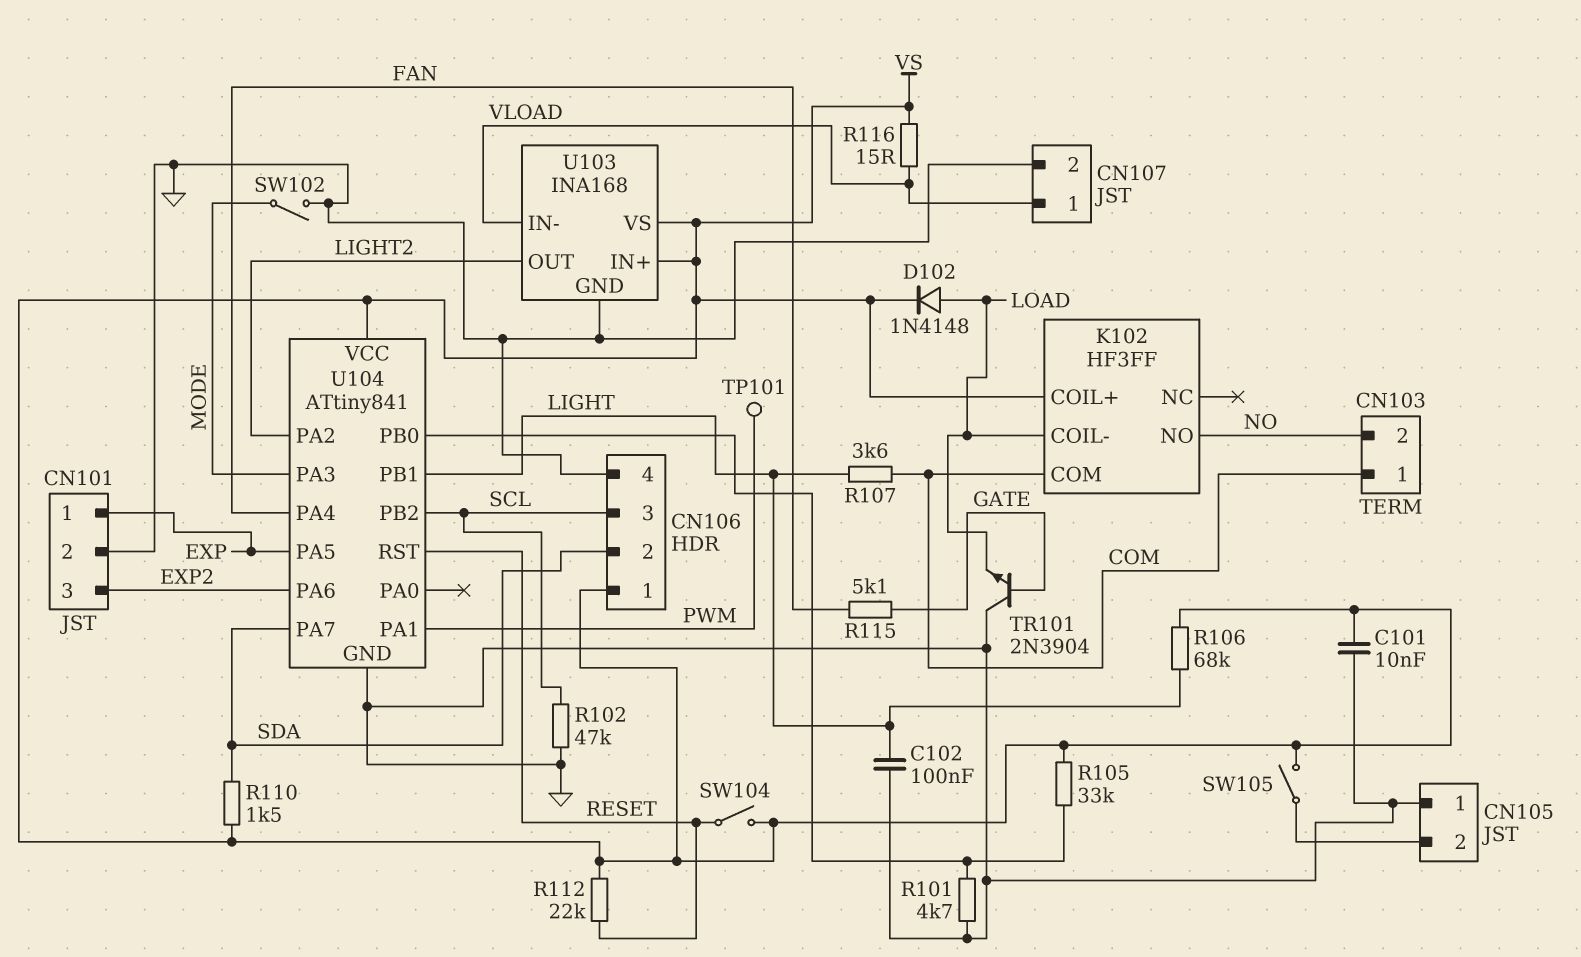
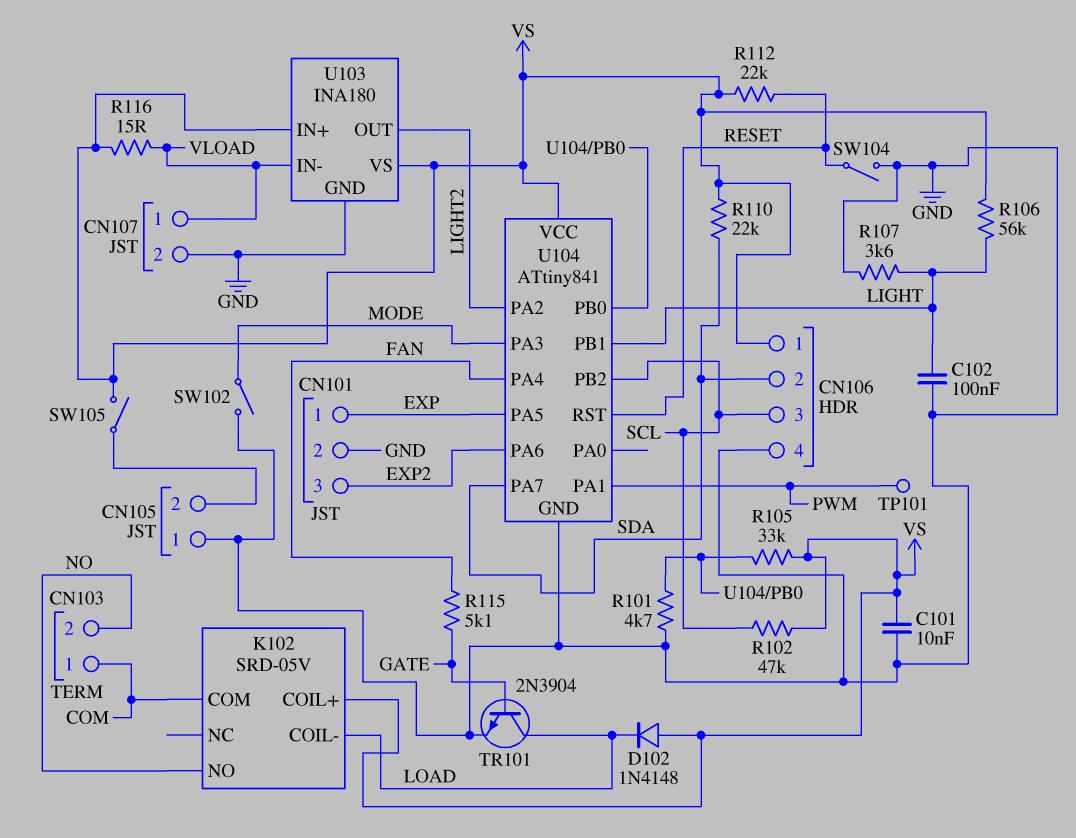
D102: diode 1N4148 (A LOAD, K VS) -> diode 1N4148 (A VS, K LOAD)
K102: HF3FF -> SRD-05V
R102: 47k (GND, SCL) -> 47k (SCL, VS)
R106: 68k (LIGHT, VS) -> 56k (LIGHT, VS)
R107: 3.6k (COM, LIGHT) -> 3.6k (GND, LIGHT)
R110: 1.5k (SDA, VS) -> 22k (SDA, VS)
SW104: switch (RESET, VS) -> switch (GND, RESET)
TR101: NPN 2N3904 (B GATE, C GND, E LOAD) -> NPN 2N3904 (B GATE, C LOAD, E GND)
U103: INA168 -> INA180

